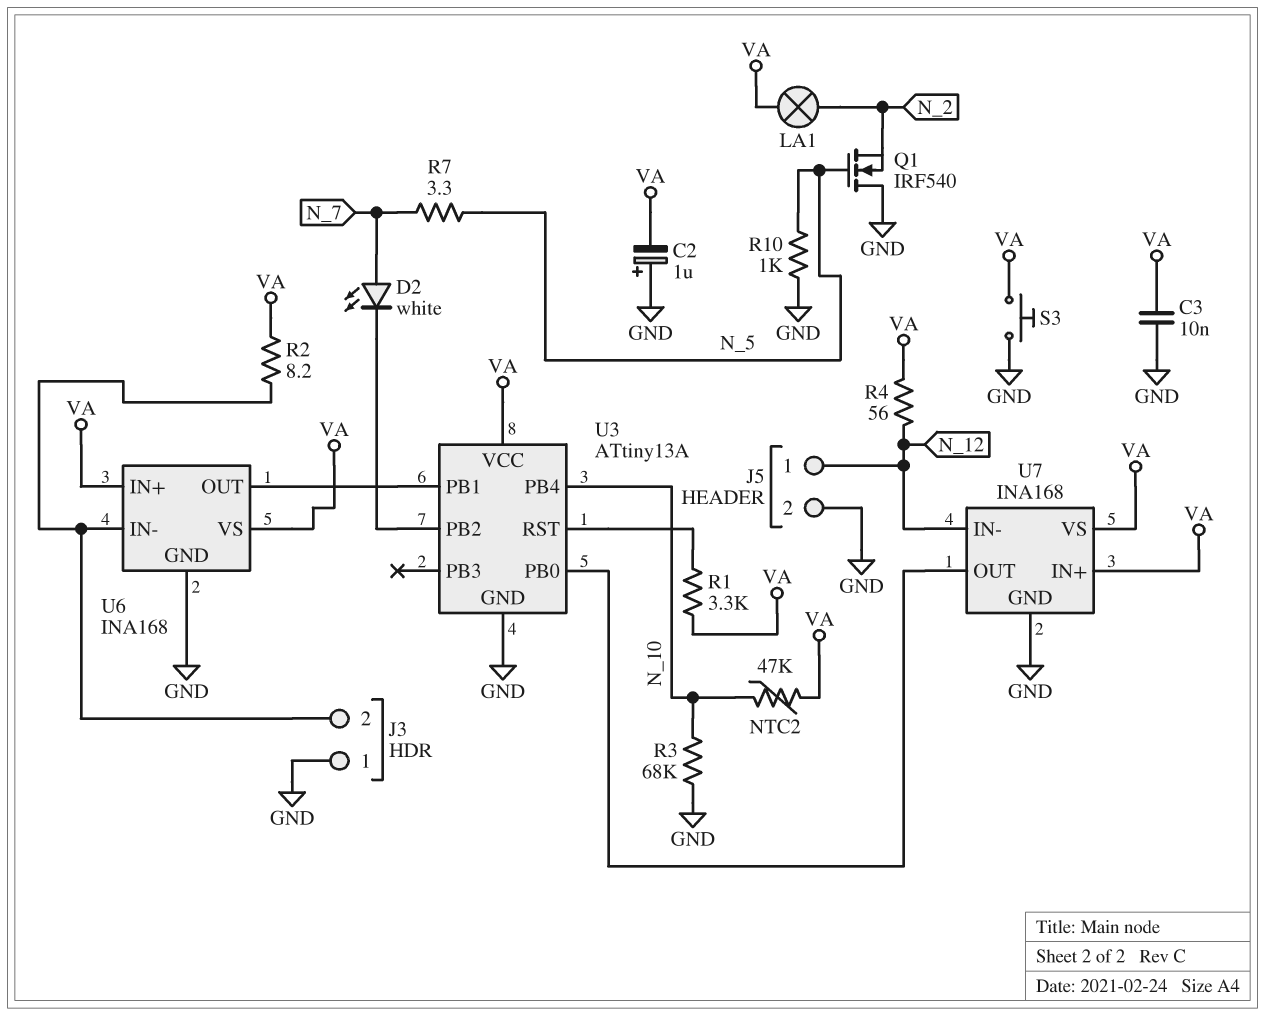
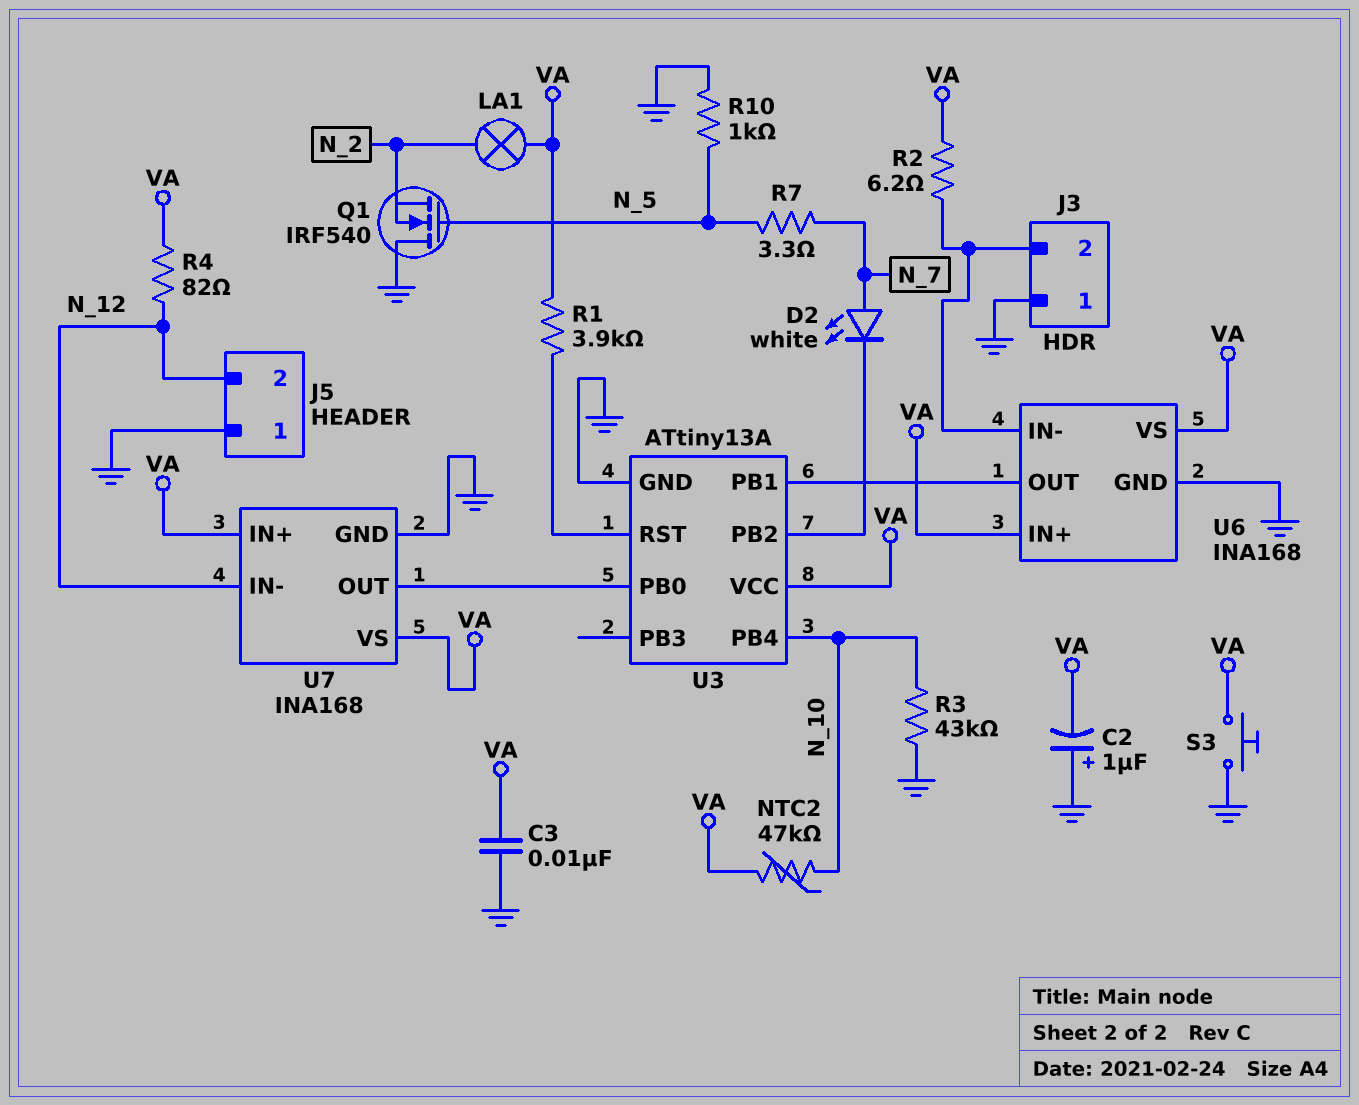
J5 pin 1: N_12 -> GND
J5 pin 2: GND -> N_12
R1: 3.3k (U3/RST, VA) -> 3.9k (U3/RST, VA)
R2: 8.2 (J3/2, VA) -> 6.2 (J3/2, VA)
R3: 68k (GND, N_10) -> 43k (GND, N_10)
R4: 56 (N_12, VA) -> 82 (N_12, VA)

